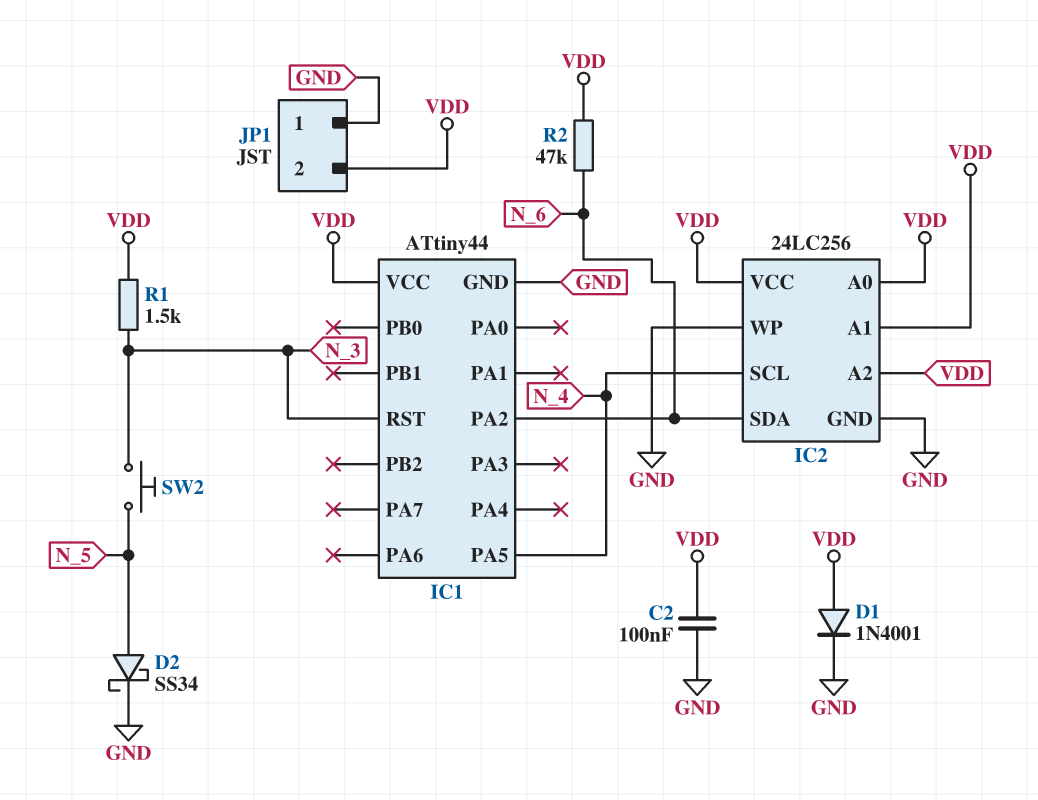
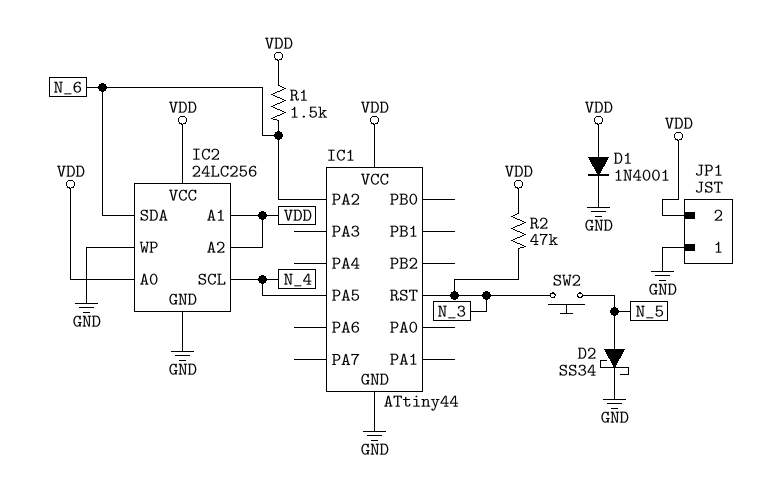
C2: 100nF (GND, VDD) -> none
R1: 1.5k (N_3, VDD) -> 1.5k (N_6, VDD)
R2: 47k (N_6, VDD) -> 47k (N_3, VDD)

